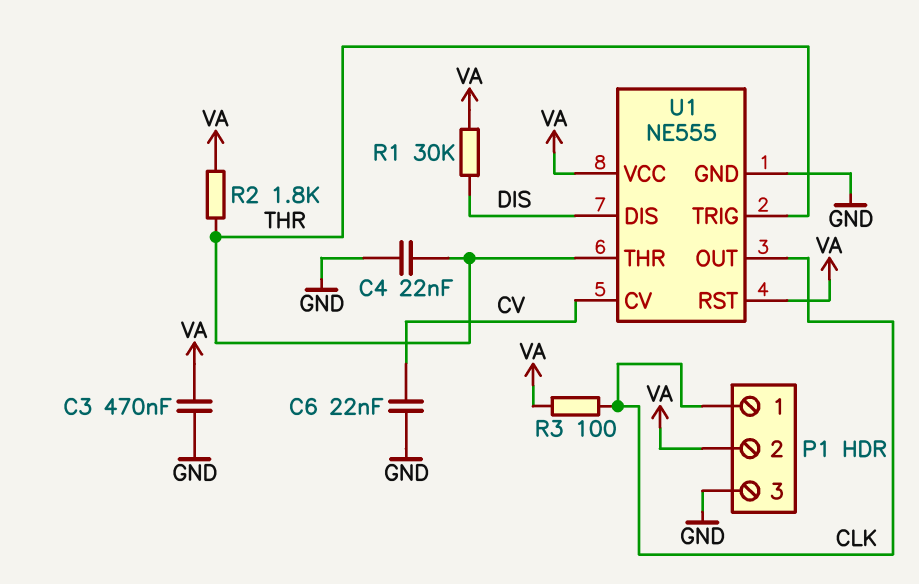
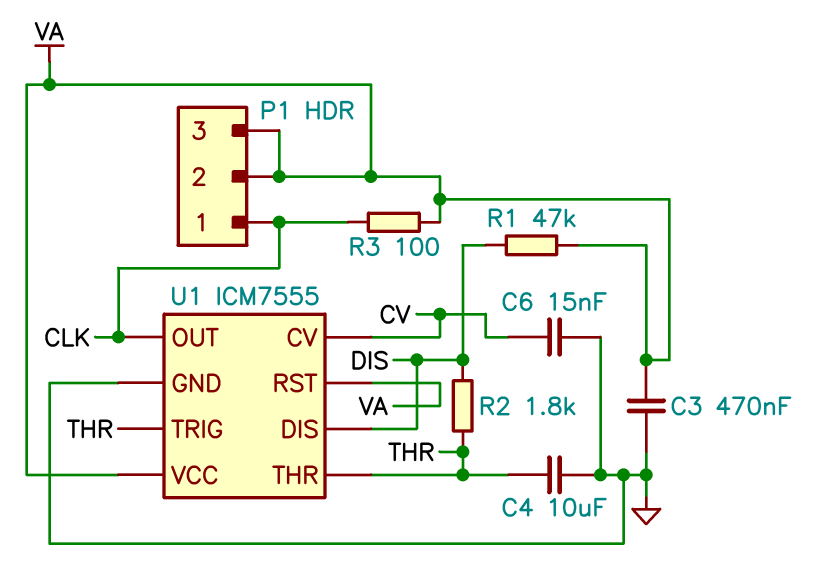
C4: 22nF (GND, THR) -> 10uF (GND, THR)
C6: 22nF (CV, GND) -> 15nF (CV, GND)
P1 pin 3: GND -> VA
R1: 30k (DIS, VA) -> 47k (DIS, VA)
R2: 1.8k (THR, VA) -> 1.8k (DIS, THR)
U1: NE555 -> ICM7555

